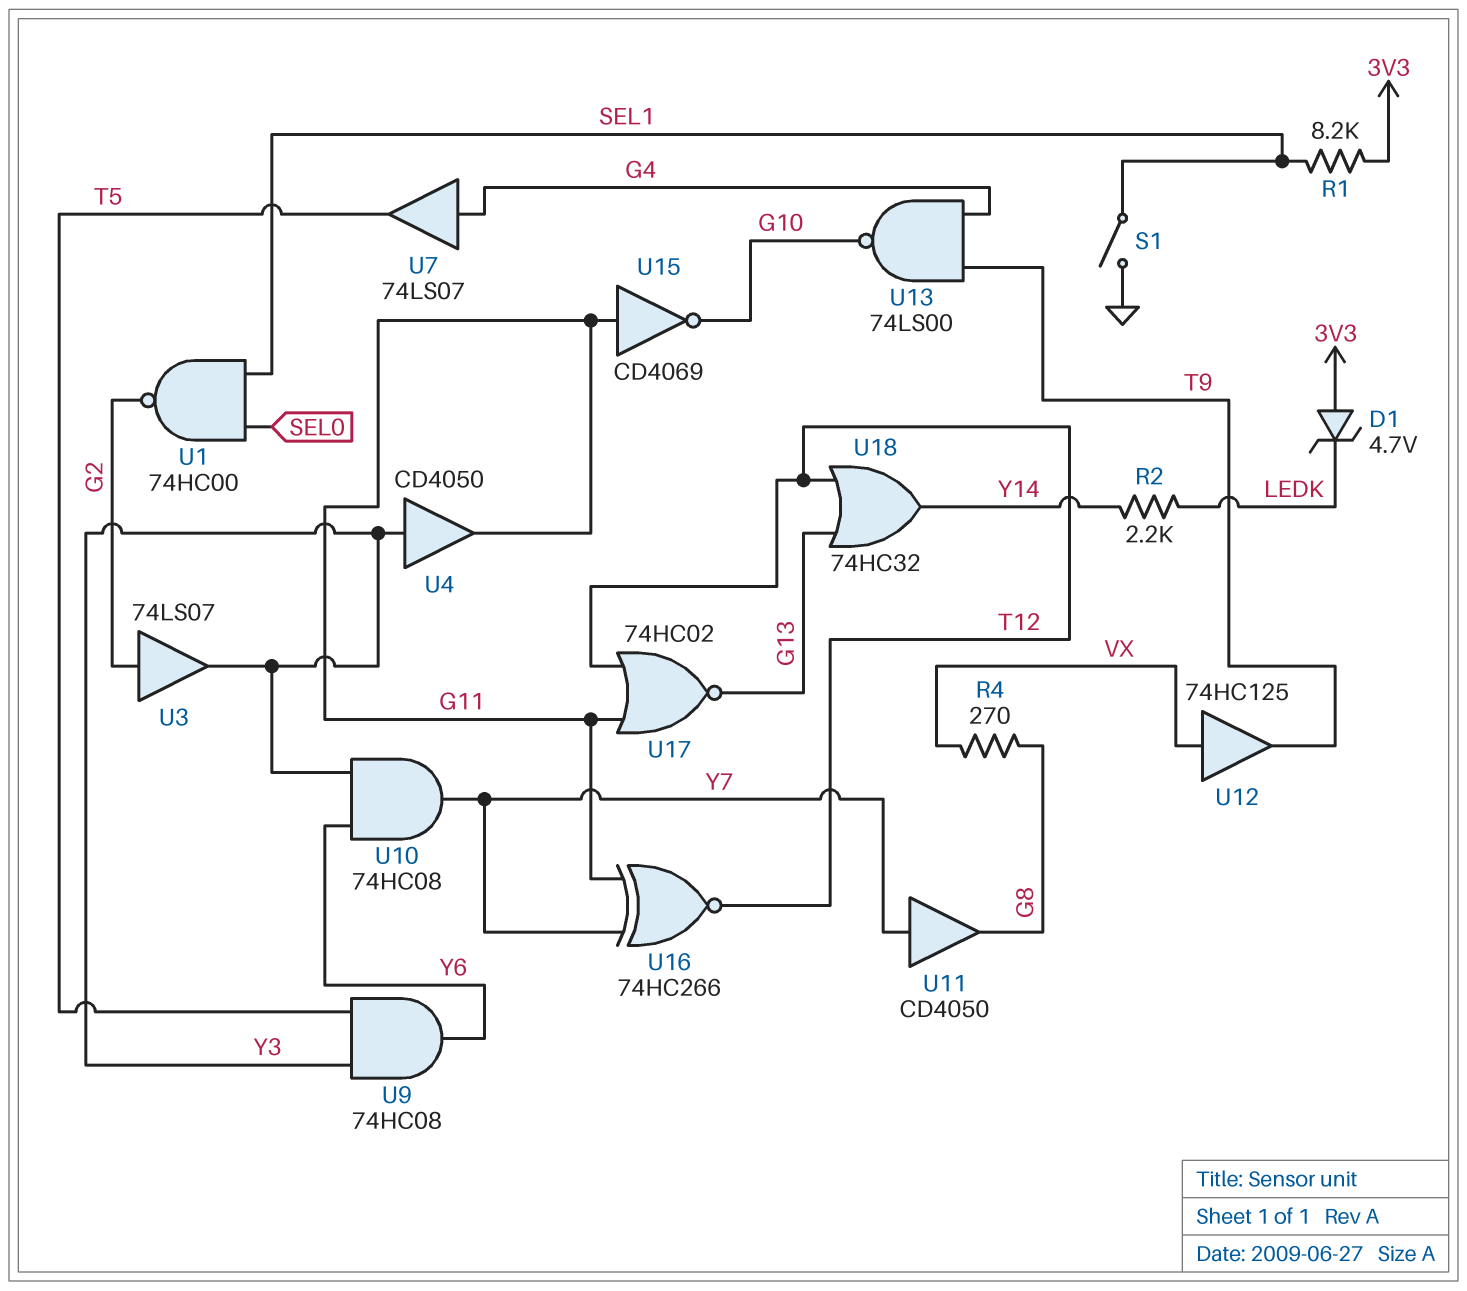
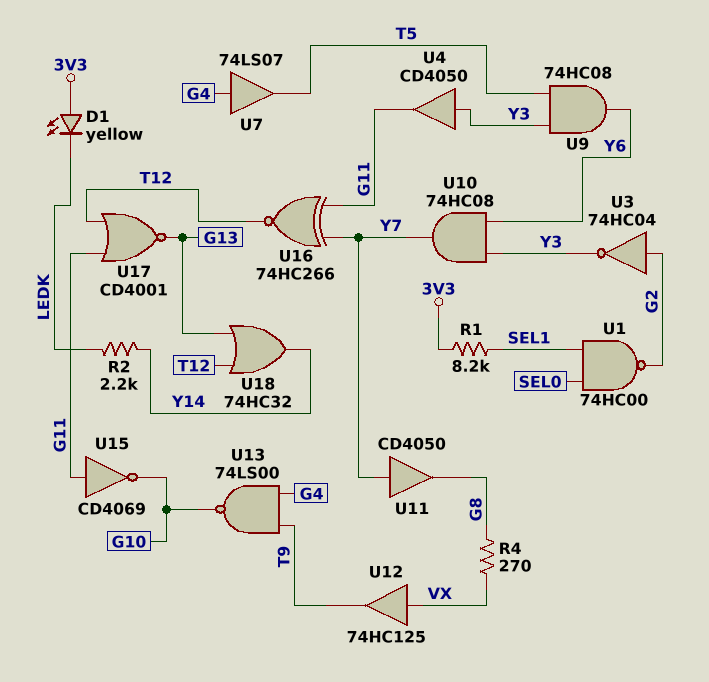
D1: zener 4.7V (A 3V3, K LEDK) -> LED yellow (A 3V3, K LEDK)
S1: switch (GND, SEL1) -> none
U3: buffer 74LS07 (in G2, out Y3) -> NOT 74HC04 (in G2, out Y3)
U17: NOR 74HC02 (in G11, in T12, out G13) -> NOR CD4001 (in G11, in T12, out G13)

